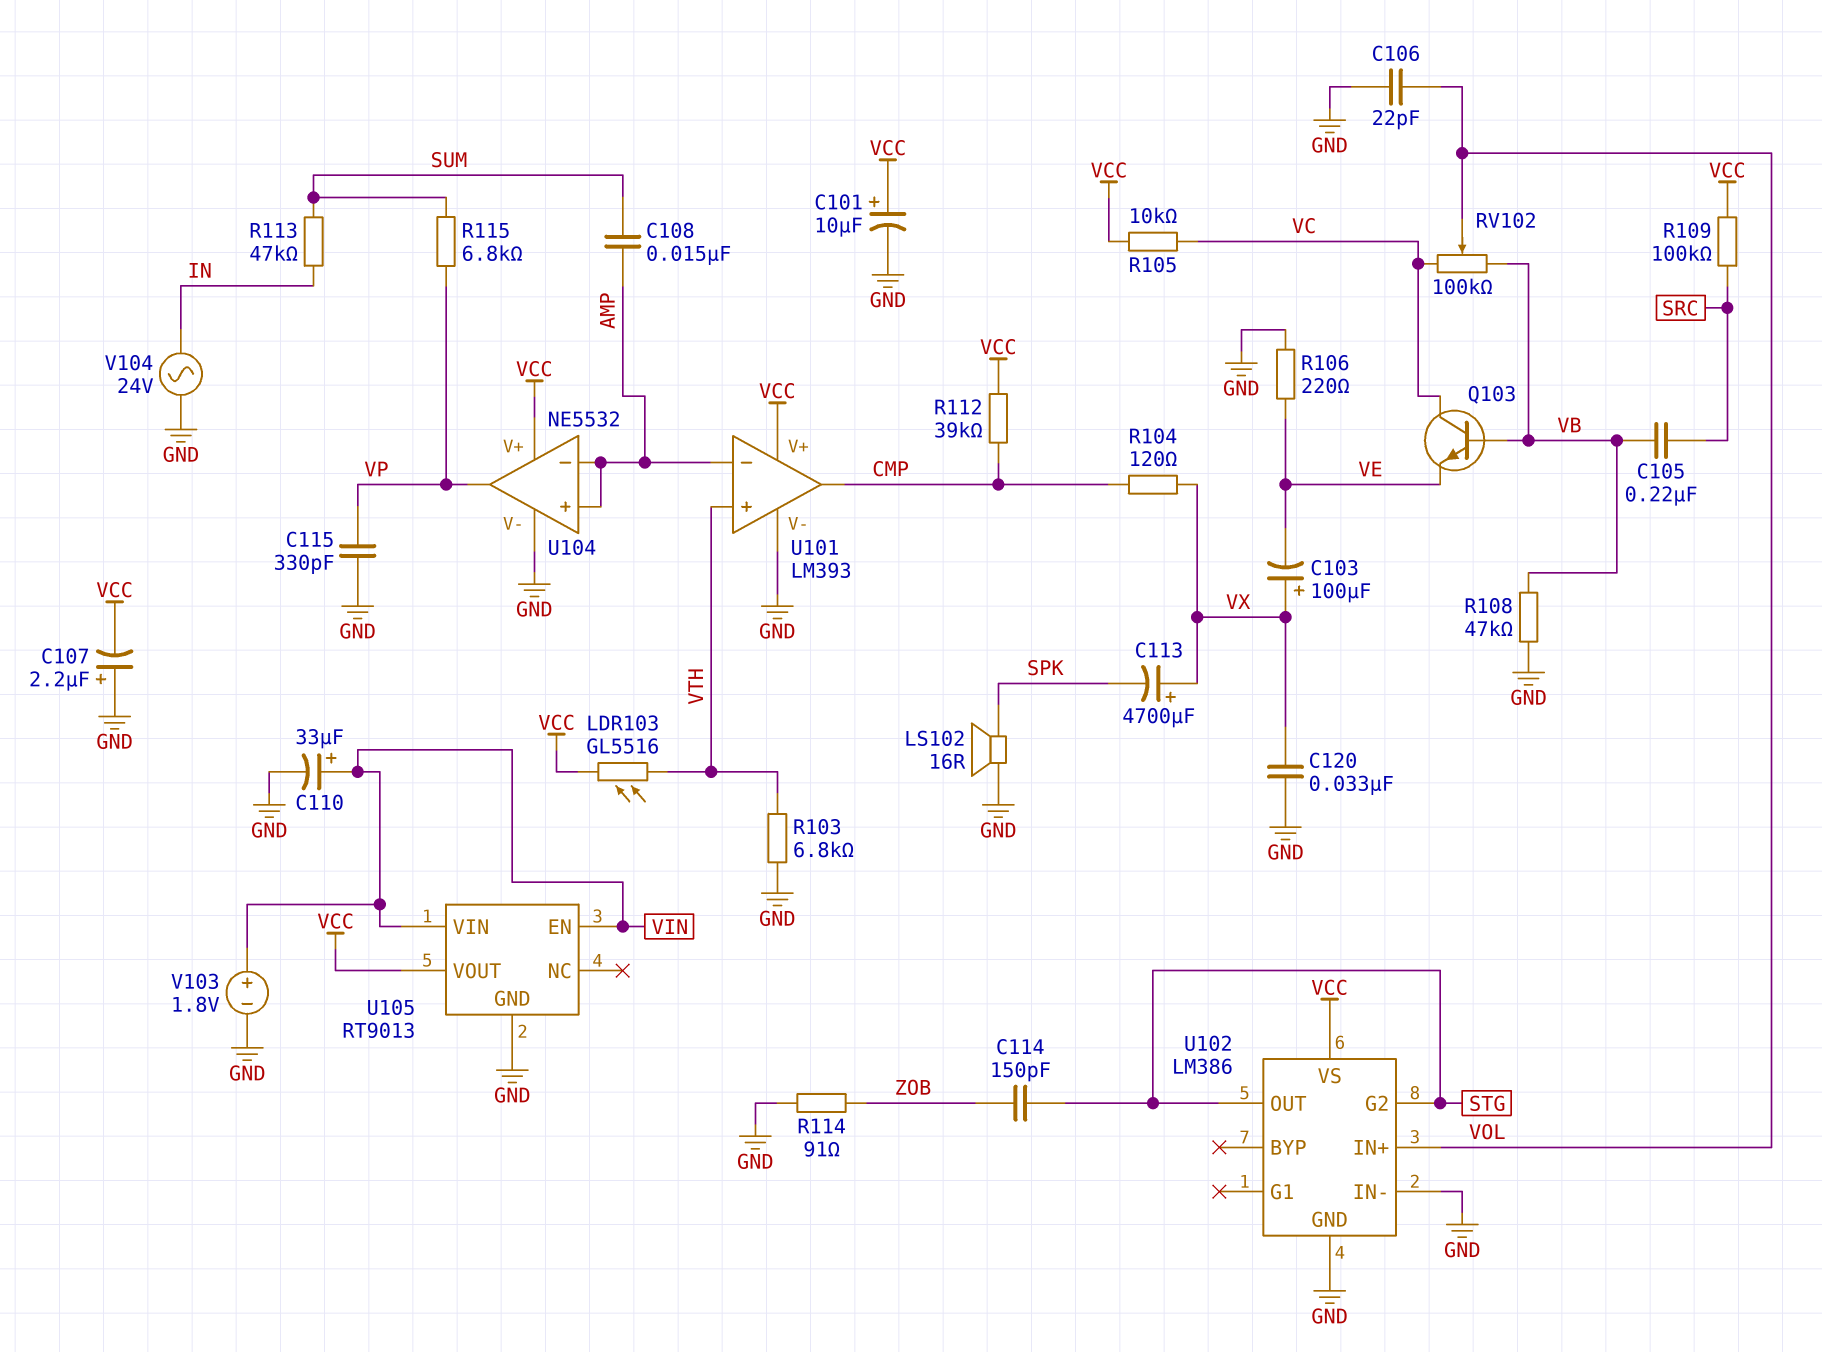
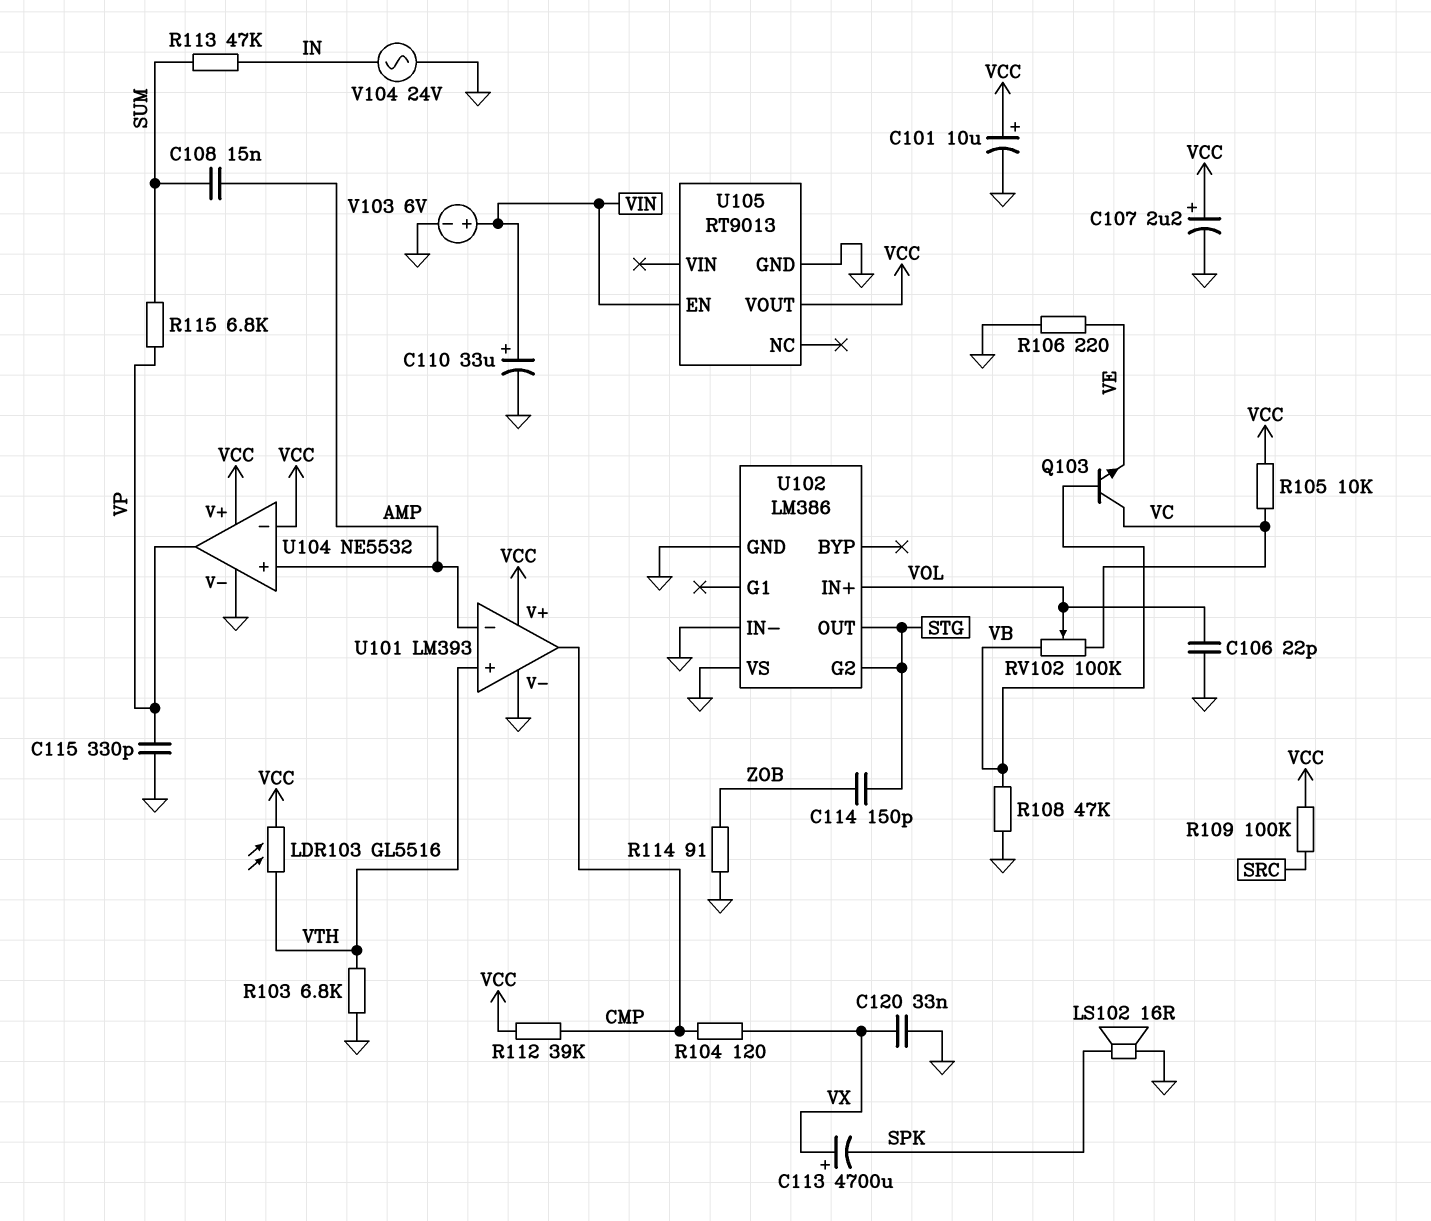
C103: 100uF (plus VX, minus VE) -> none
C105: 220nF (SRC, VB) -> none
C107: 2.2uF (plus GND, minus VCC) -> 2.2uF (plus VCC, minus GND)
U102 pin VS: VCC -> GND
U104 pin in-: AMP -> VCC
U105 pin VIN: VIN -> none
V103: 1.8V (plus VIN, minus GND) -> 6V (plus VIN, minus GND)

